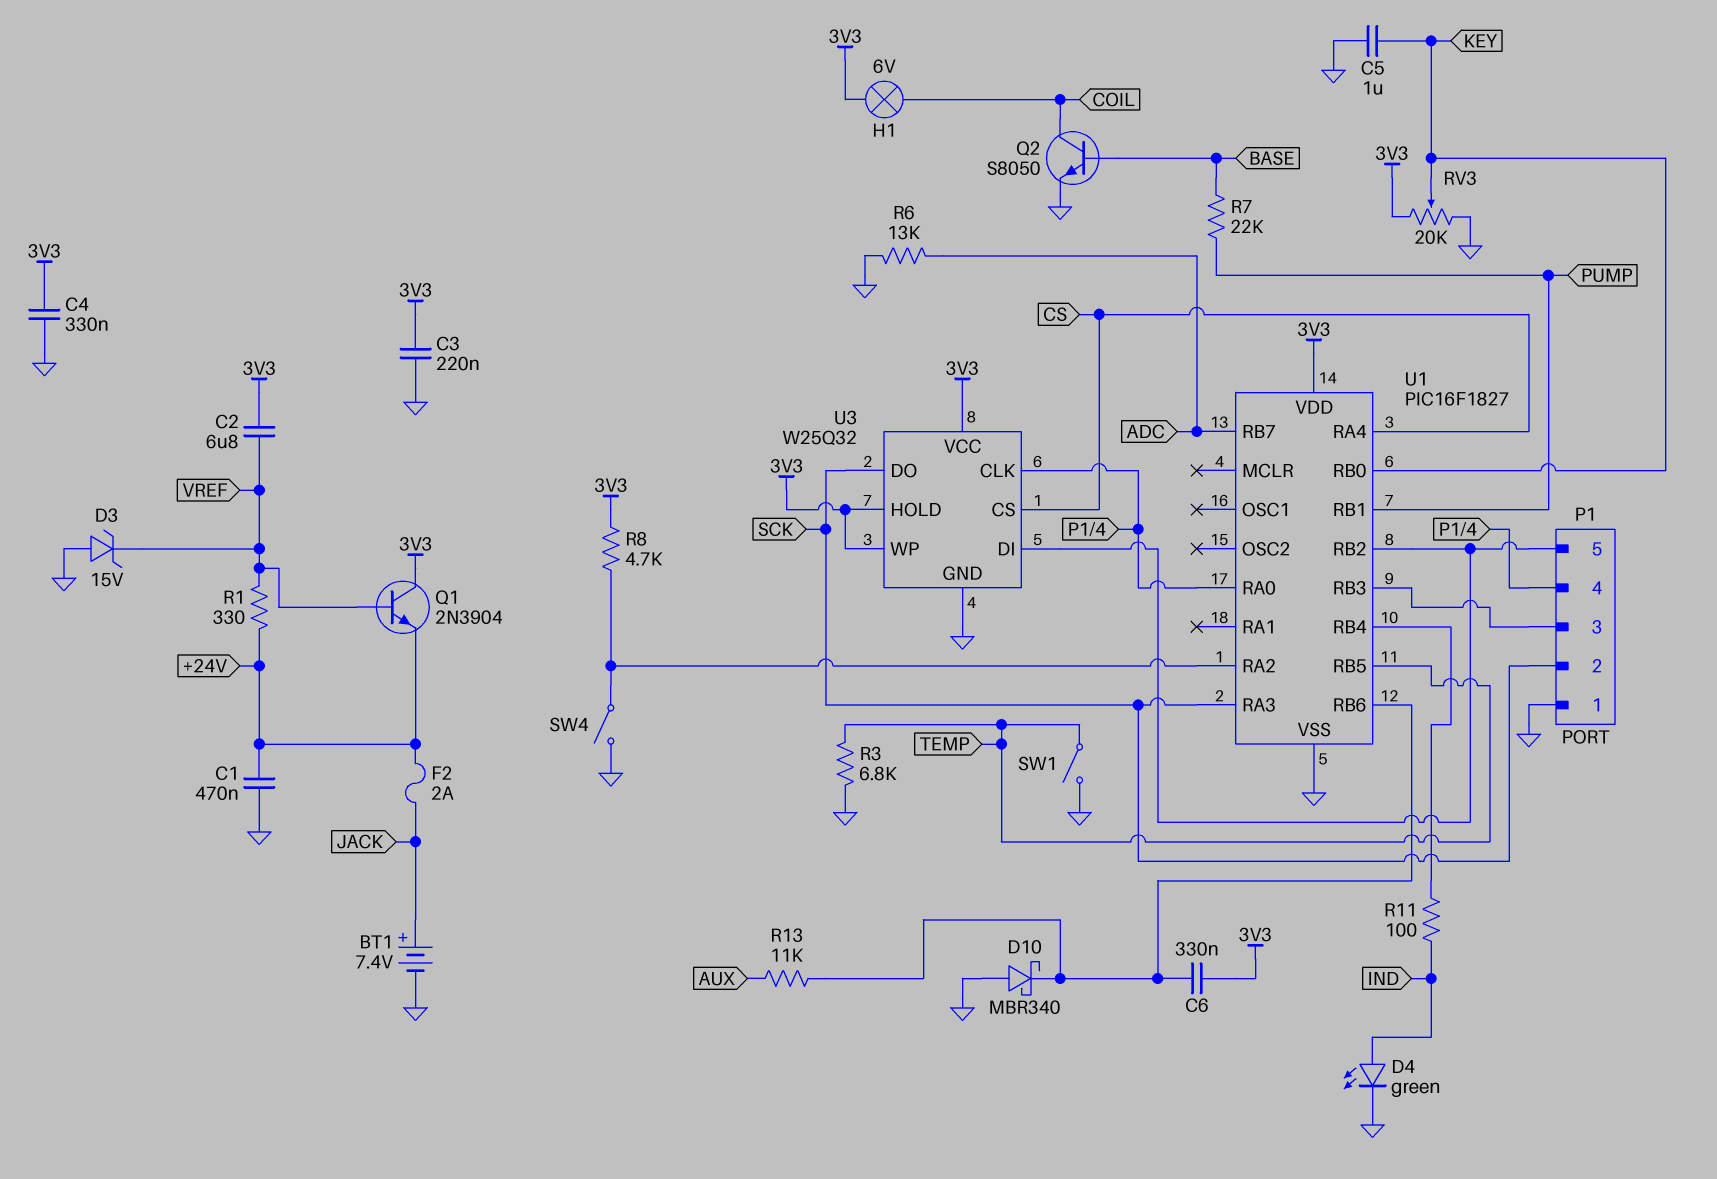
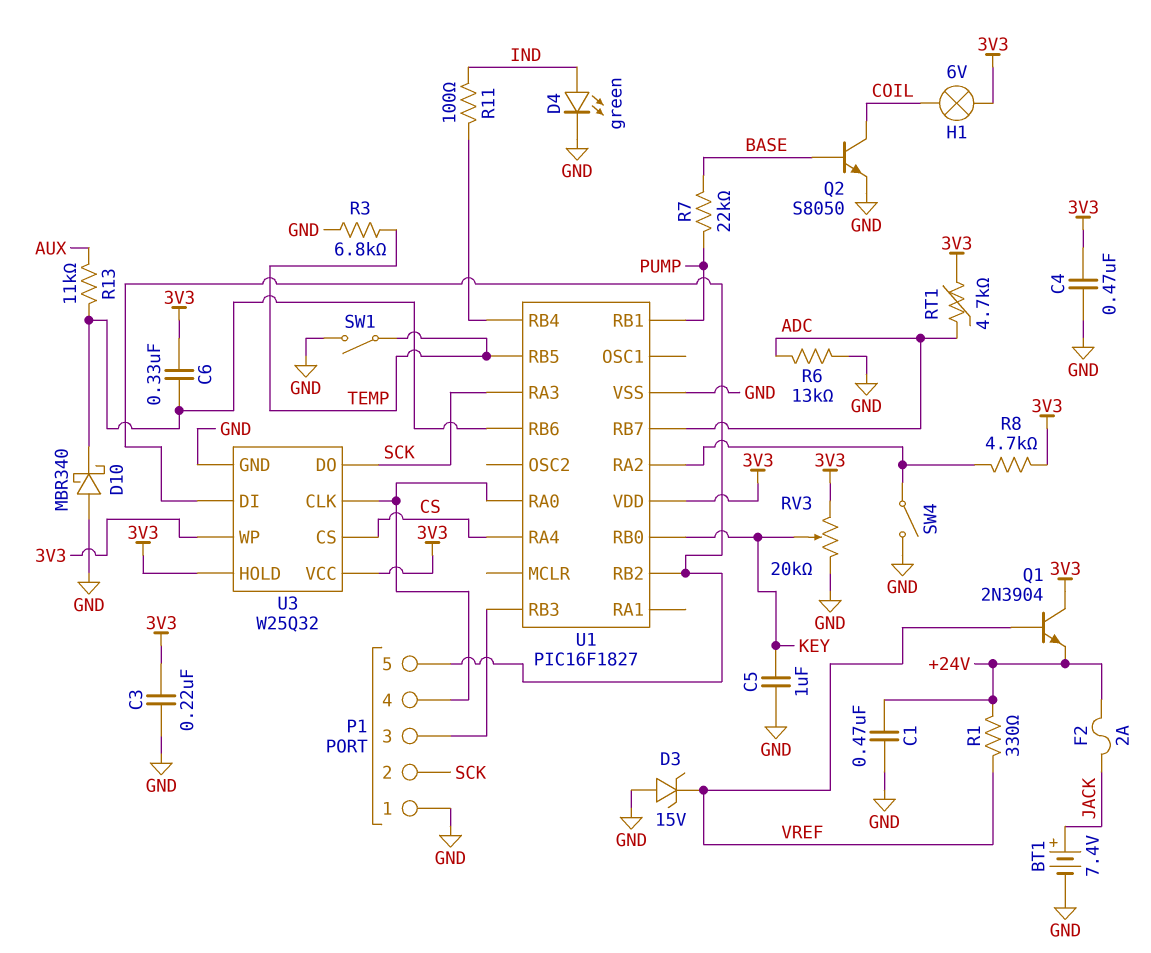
C2: 6.8uF (3V3, VREF) -> none
C4: 330nF (3V3, GND) -> 470nF (3V3, GND)
RT1: none -> 4.7k (3V3, ADC)

